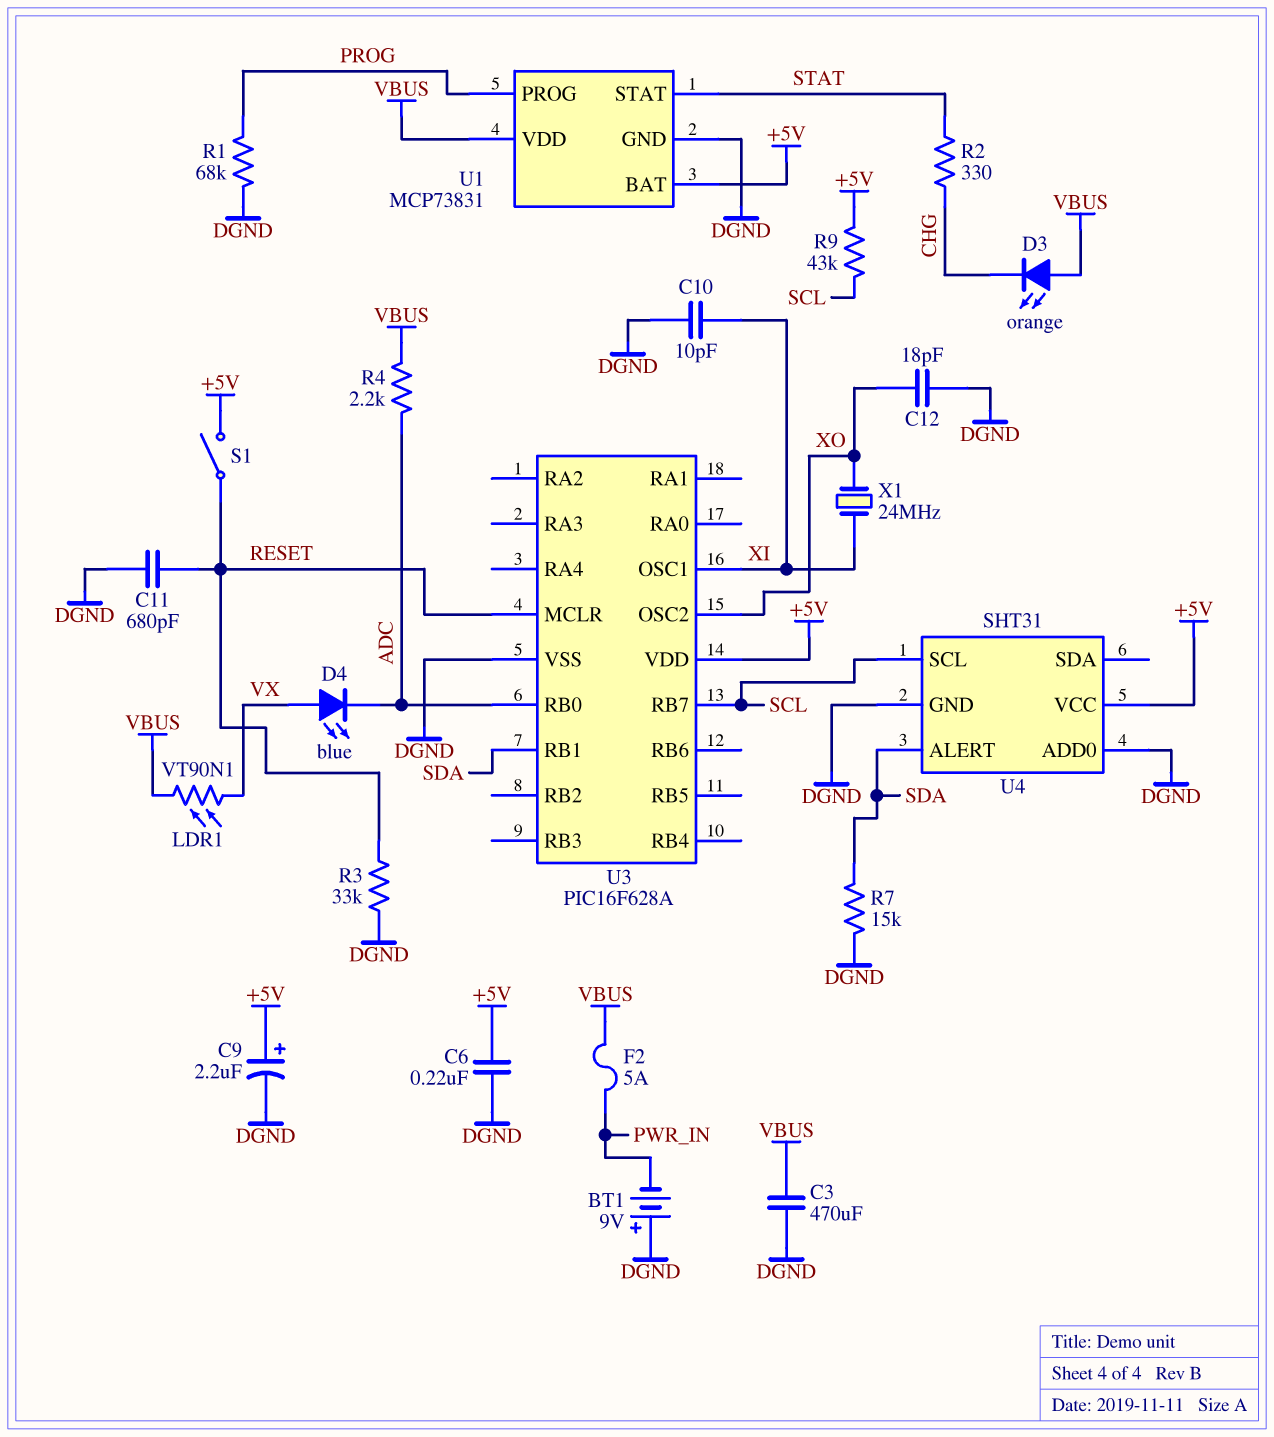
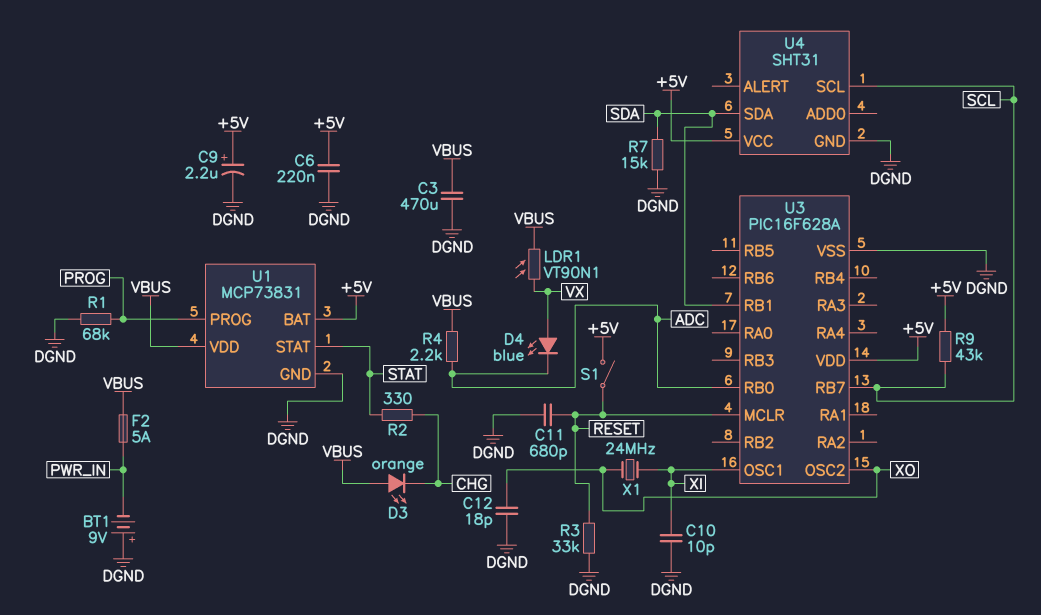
U4 pin ADD0: DGND -> none
U4 pin ALERT: SDA -> none
U4 pin SDA: none -> SDA

